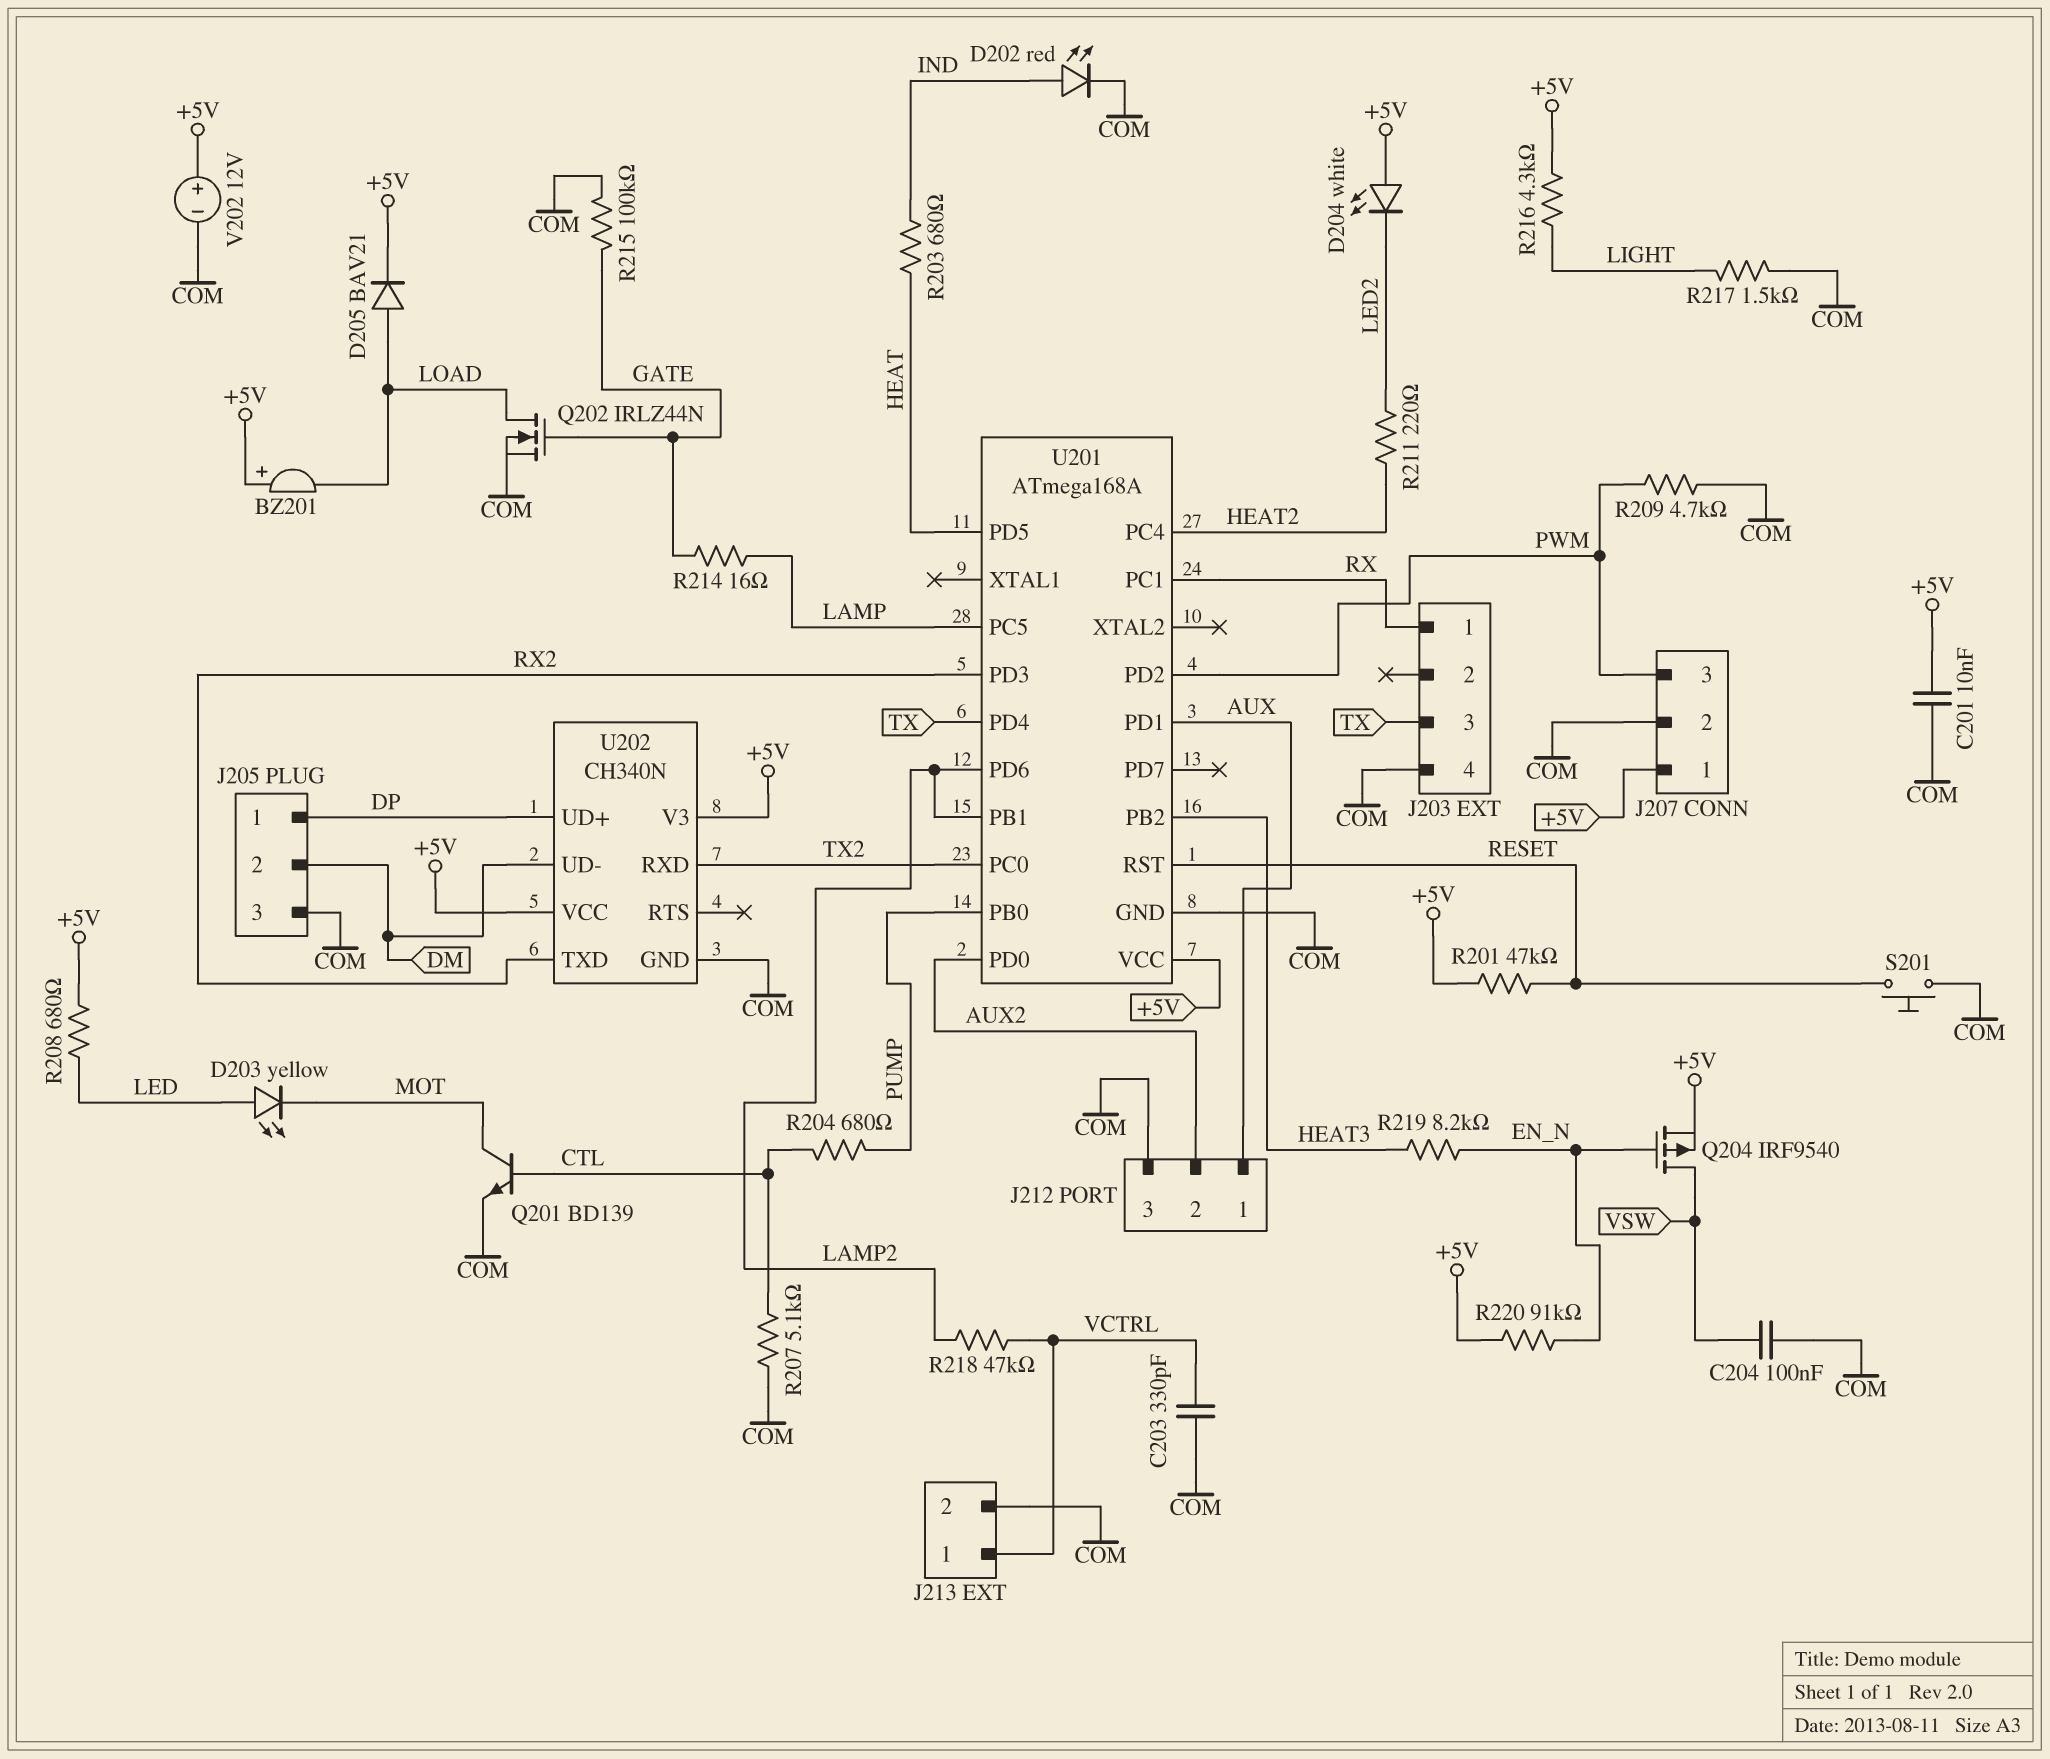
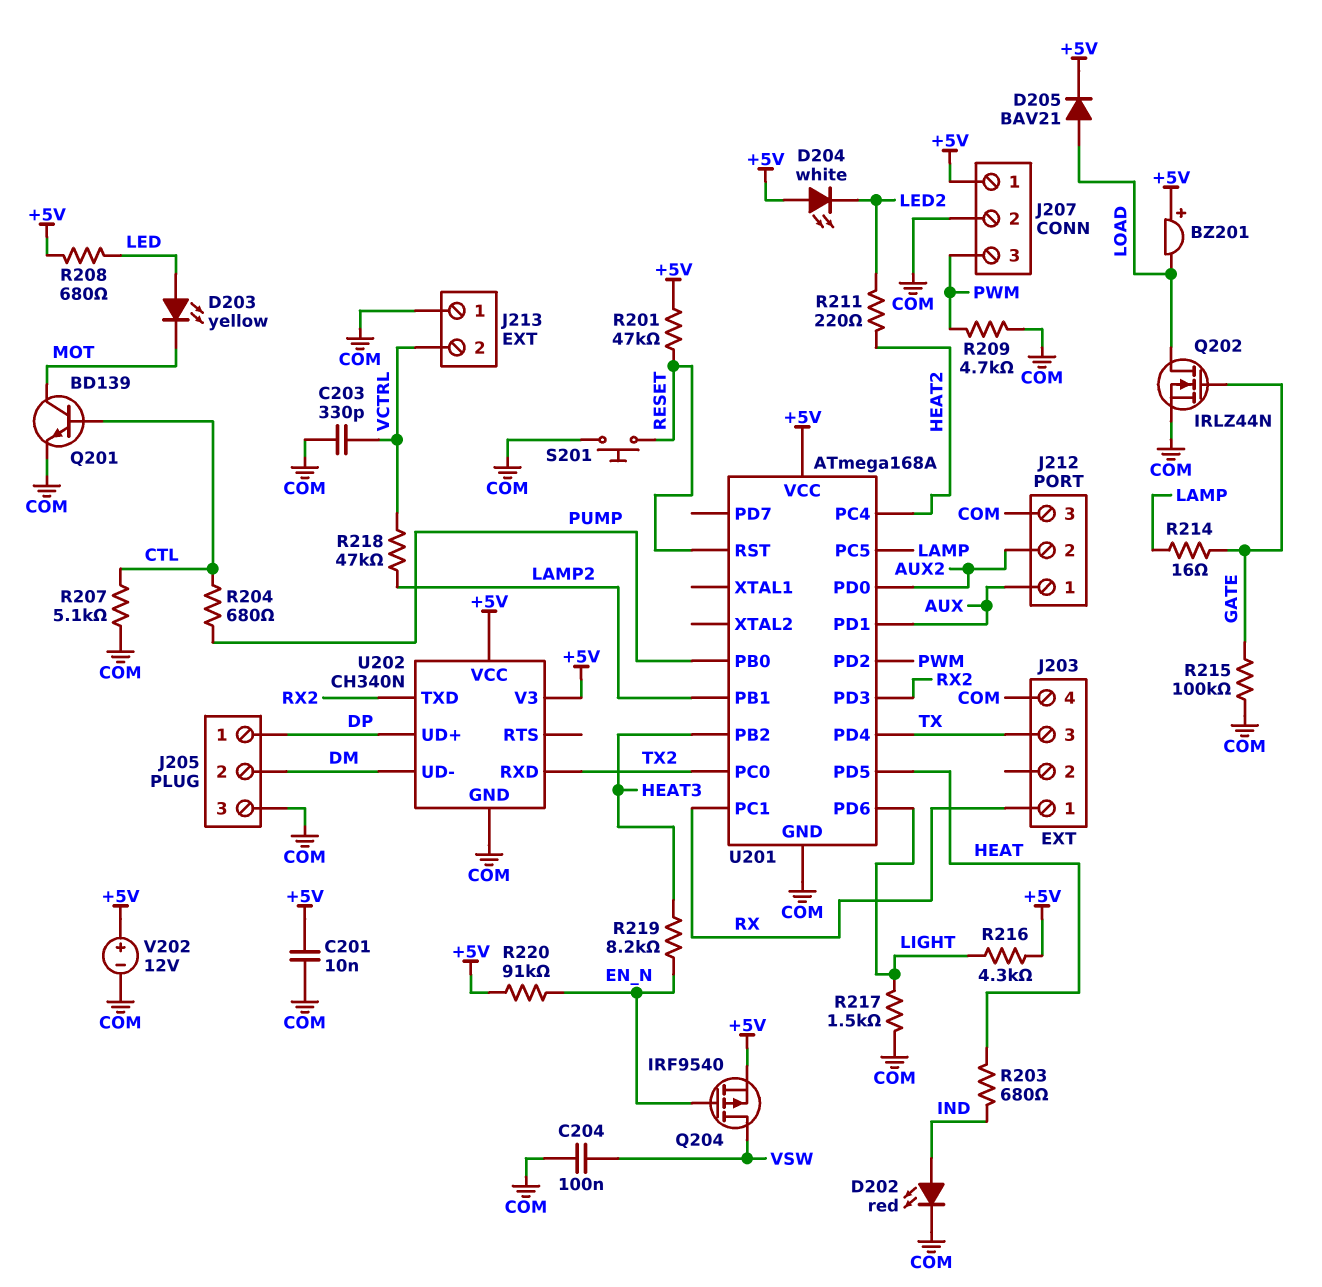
J213 pin 1: VCTRL -> COM
J213 pin 2: COM -> VCTRL
U201 pin PD6: LAMP2 -> LIGHT

